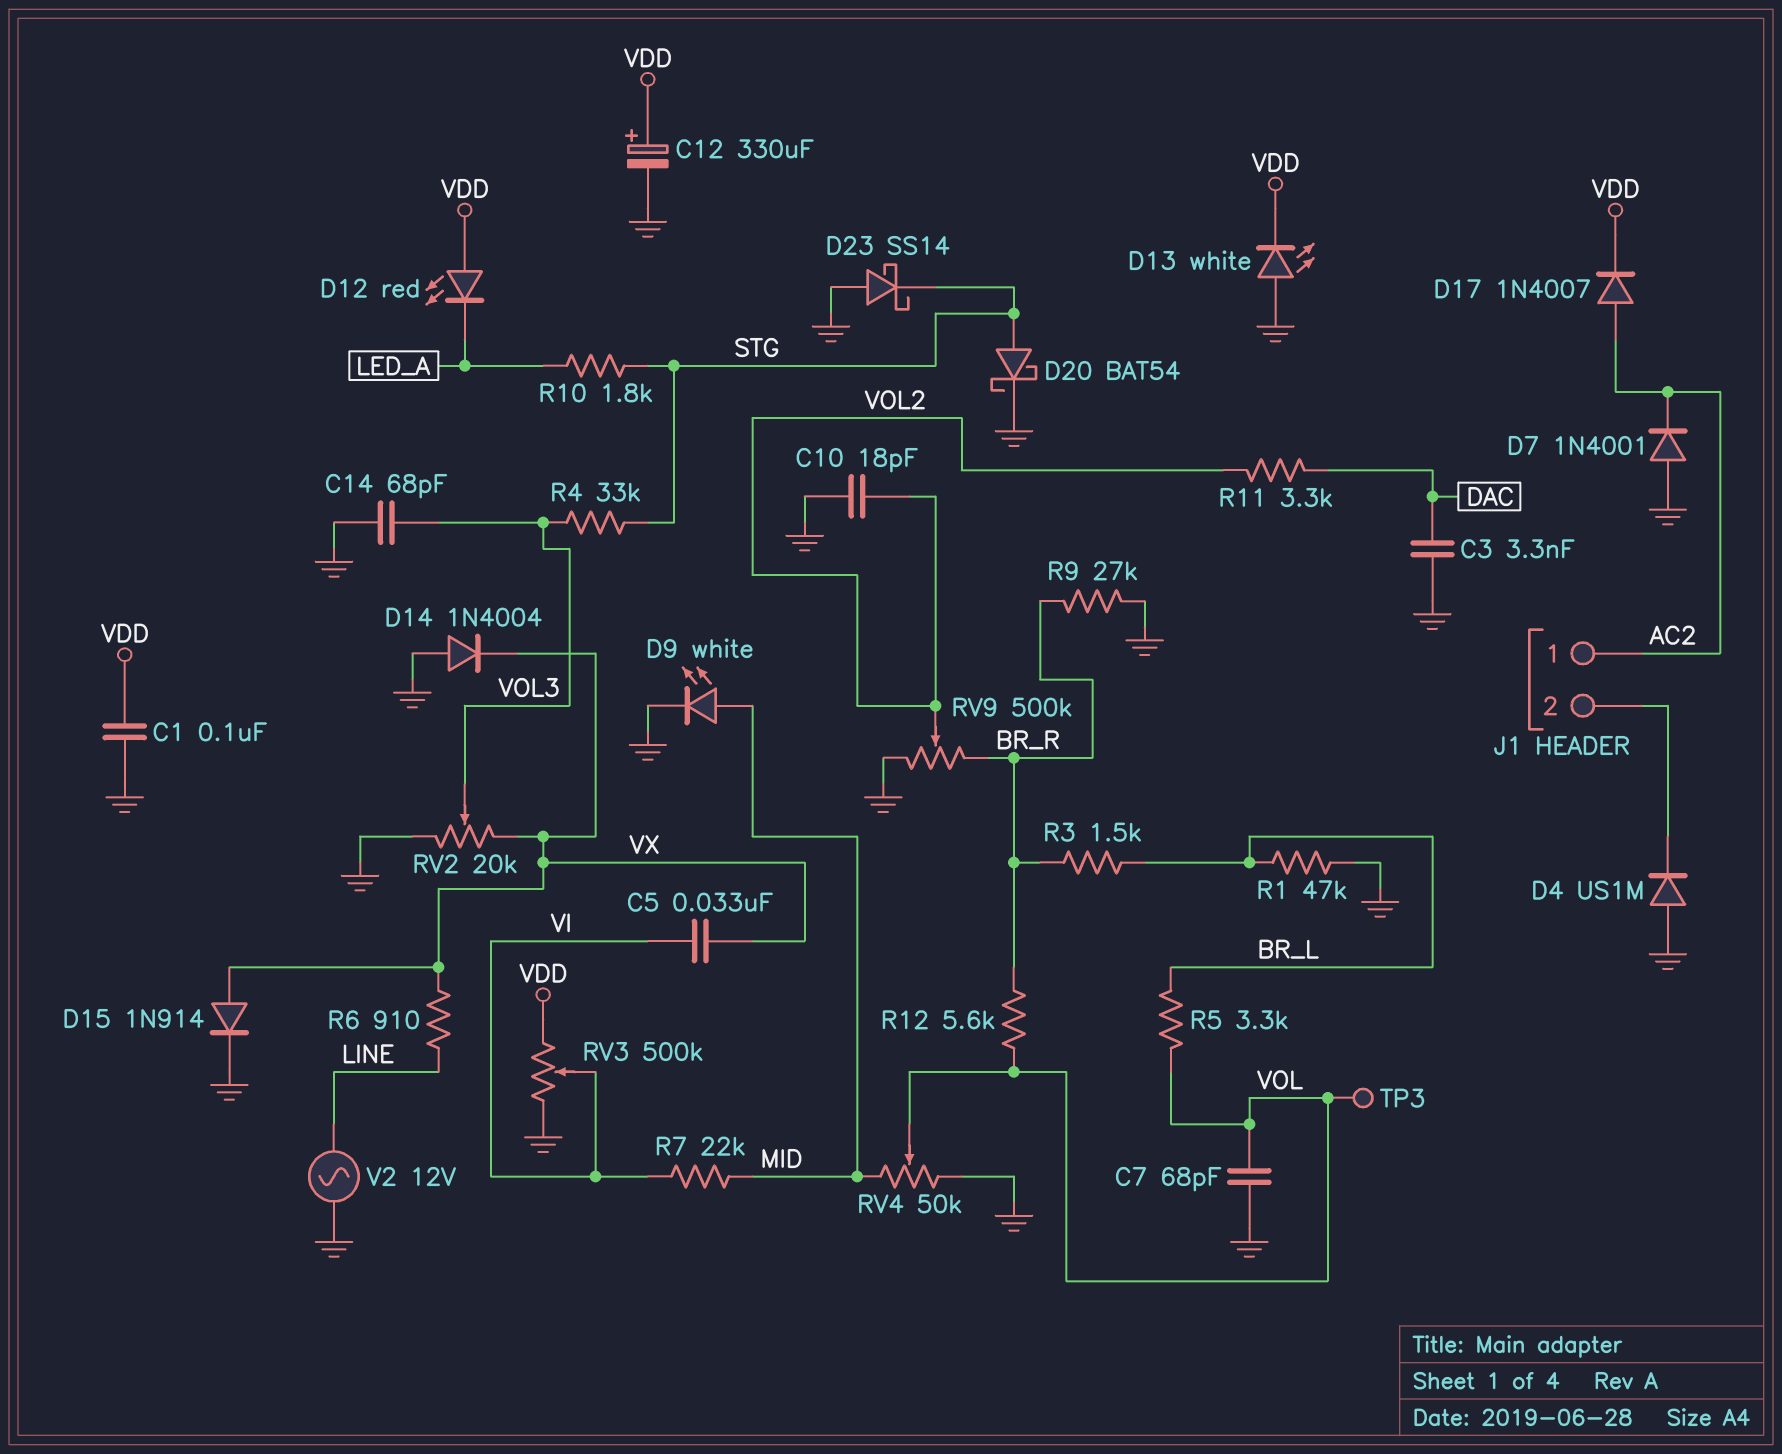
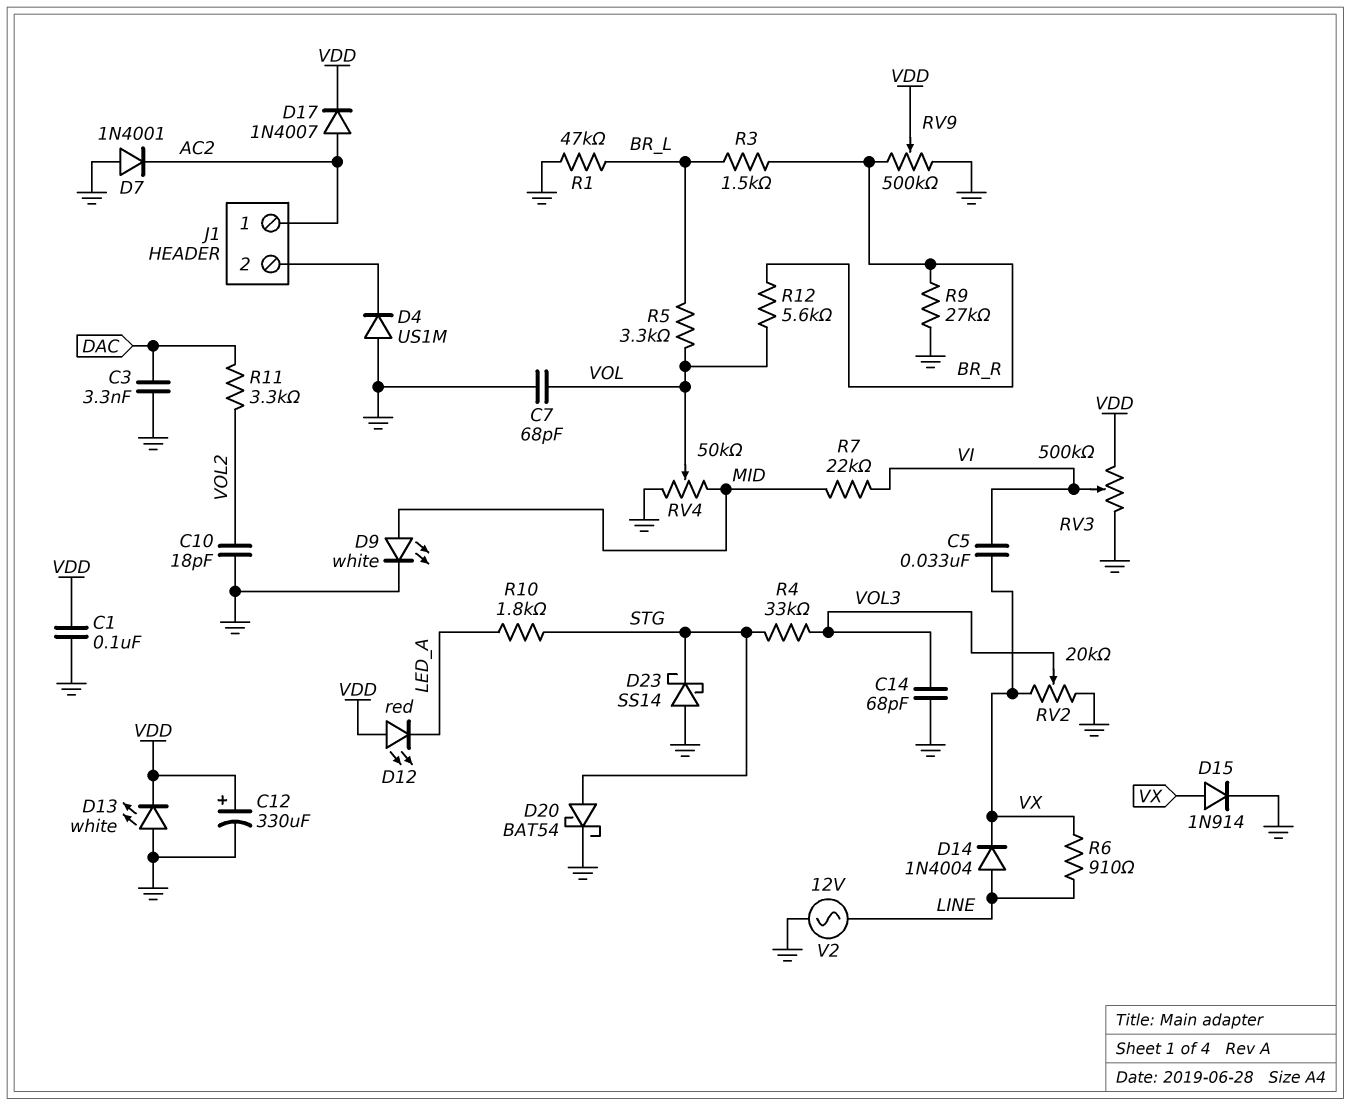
D14: diode 1N4004 (A GND, K VX) -> diode 1N4004 (A LINE, K VX)
RV9: 500k (BR_R, GND, wiper VOL2) -> 500k (BR_R, GND, wiper VDD)
TP3: test point (VOL) -> none

